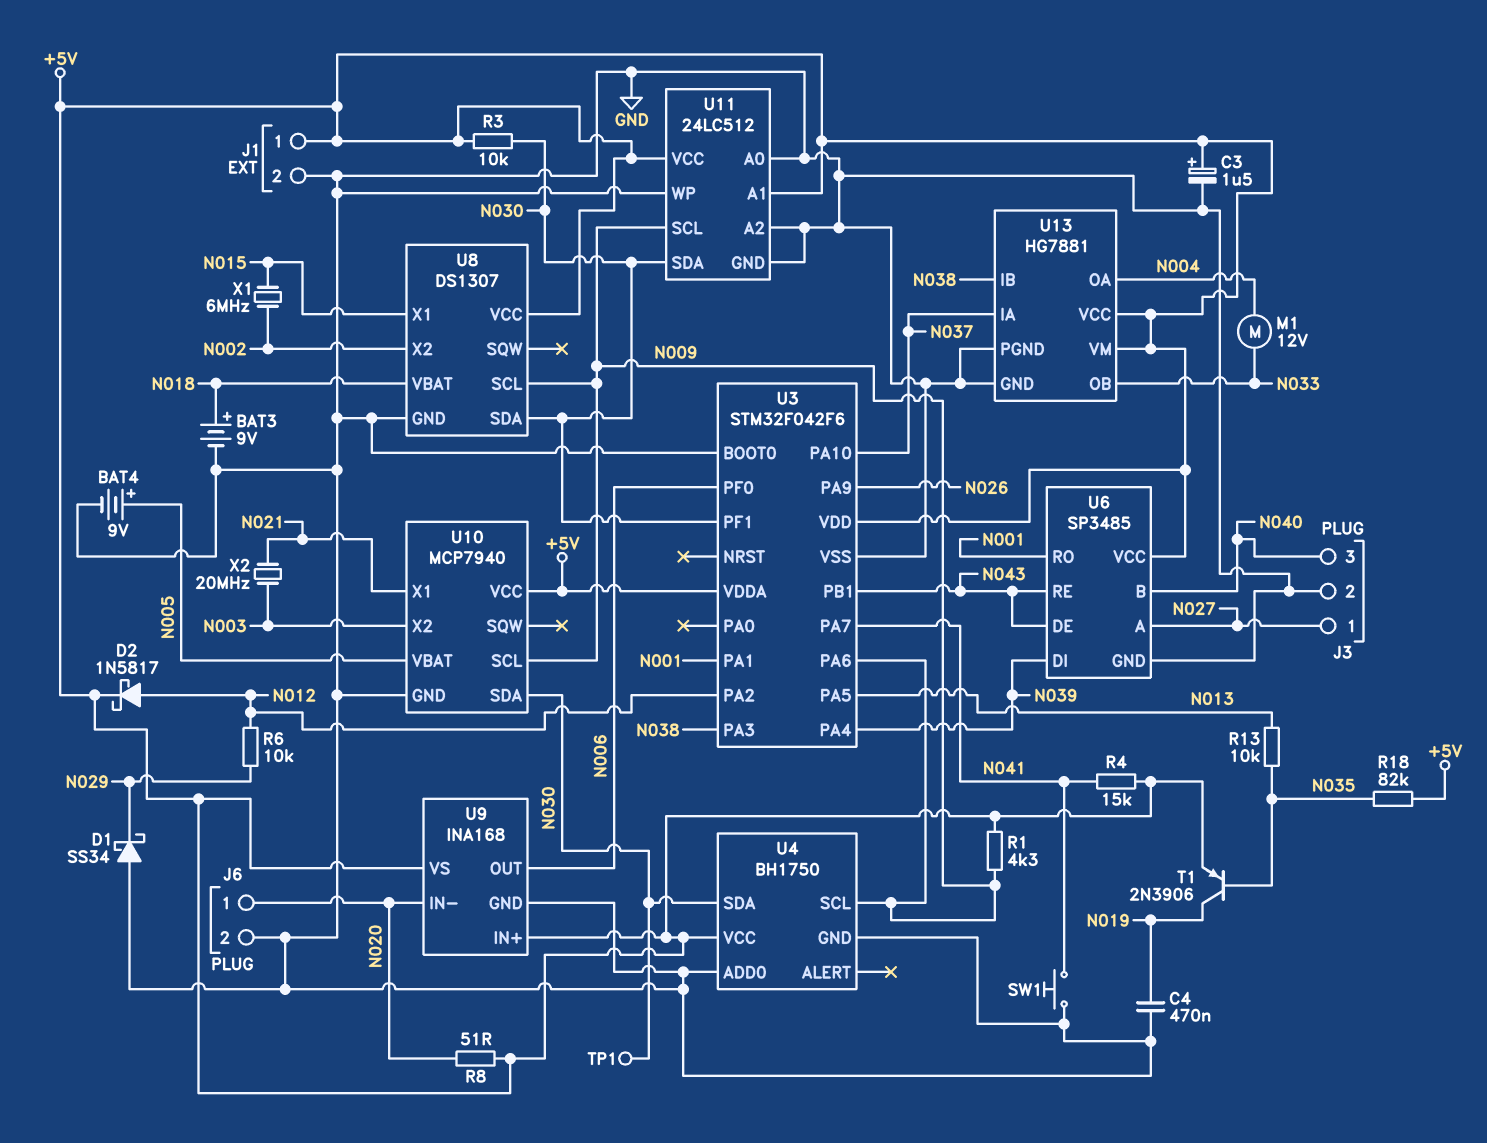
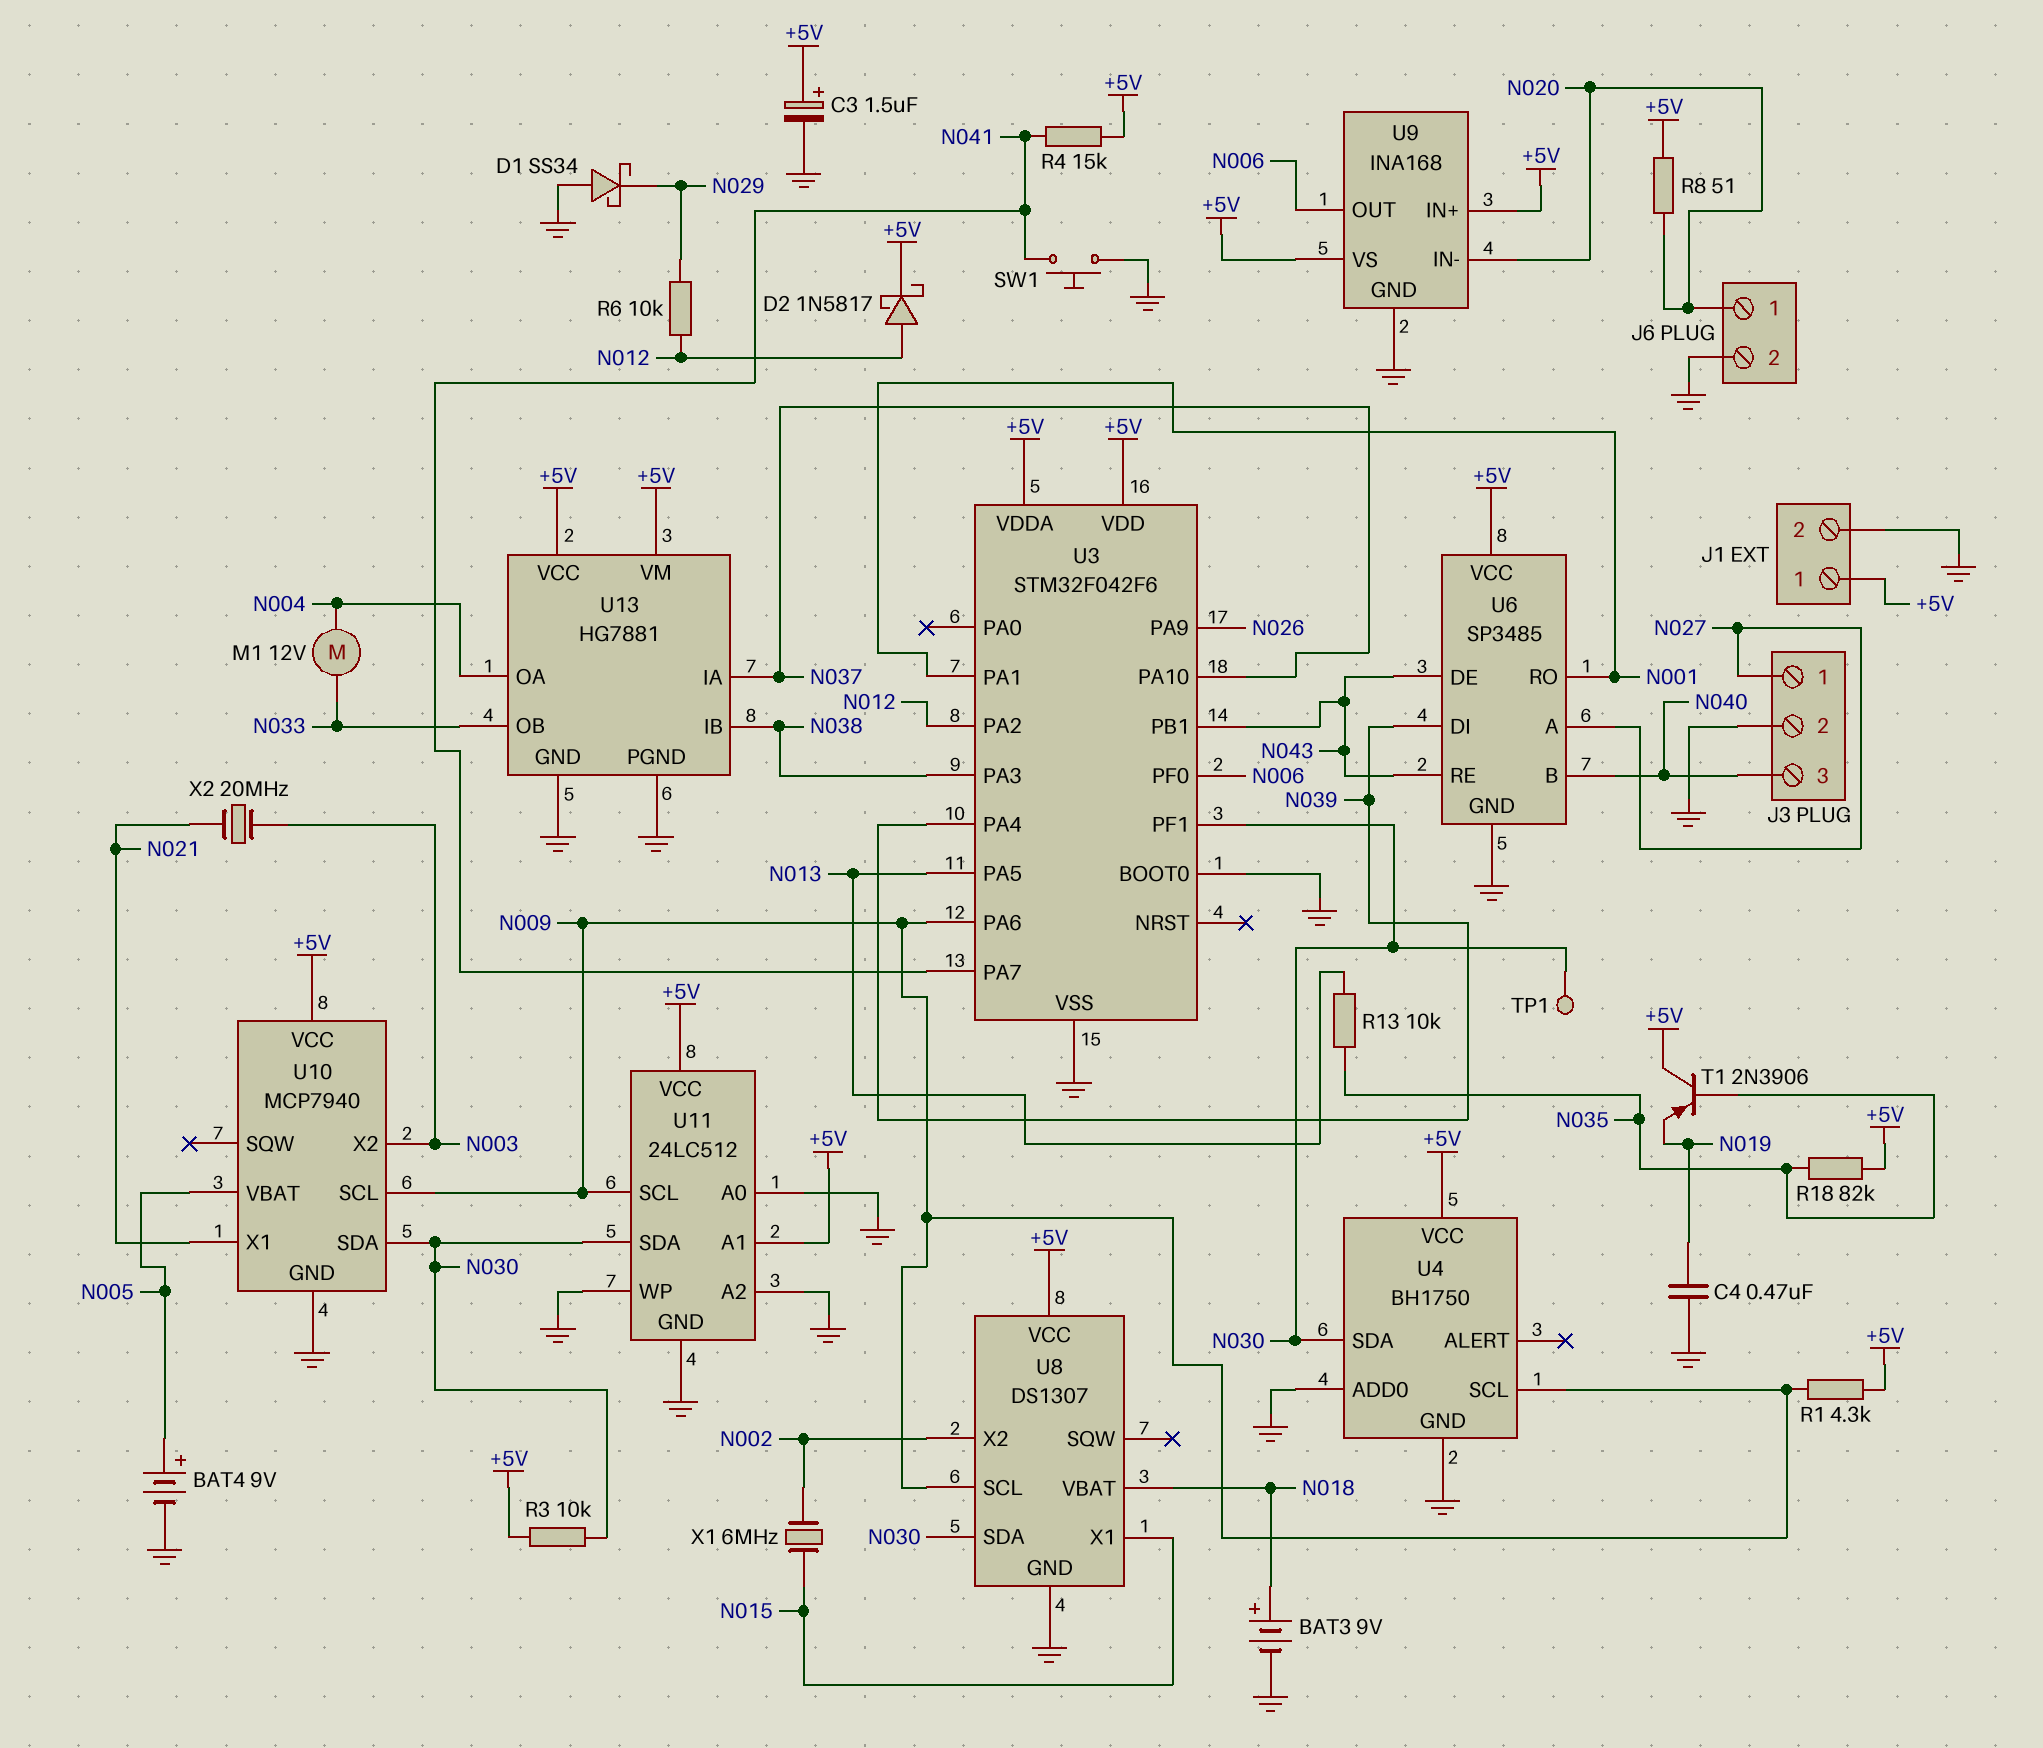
T1: PNP 2N3906 (B N035, C N019, E +5V) -> PNP 2N3906 (B N035, C +5V, E N019)

